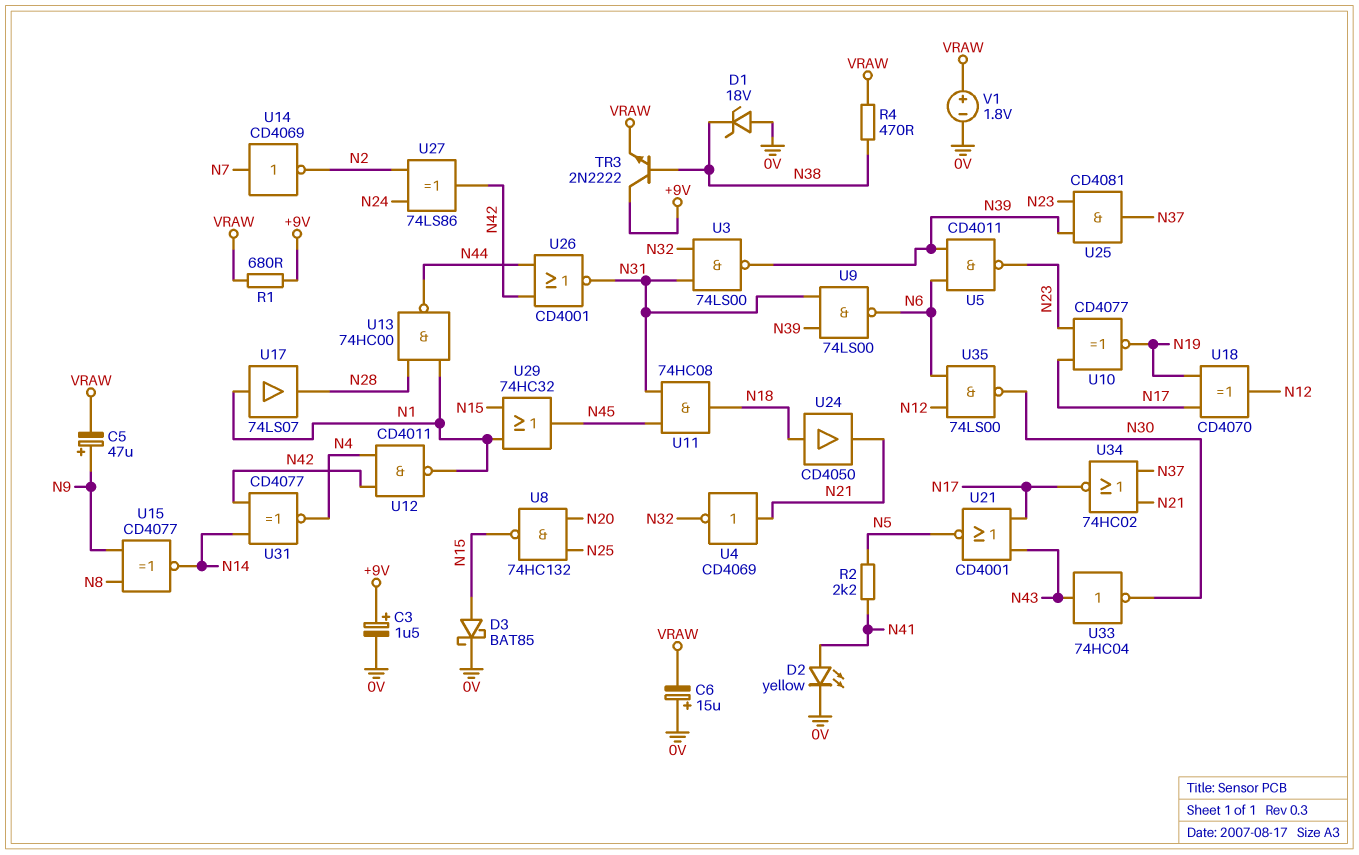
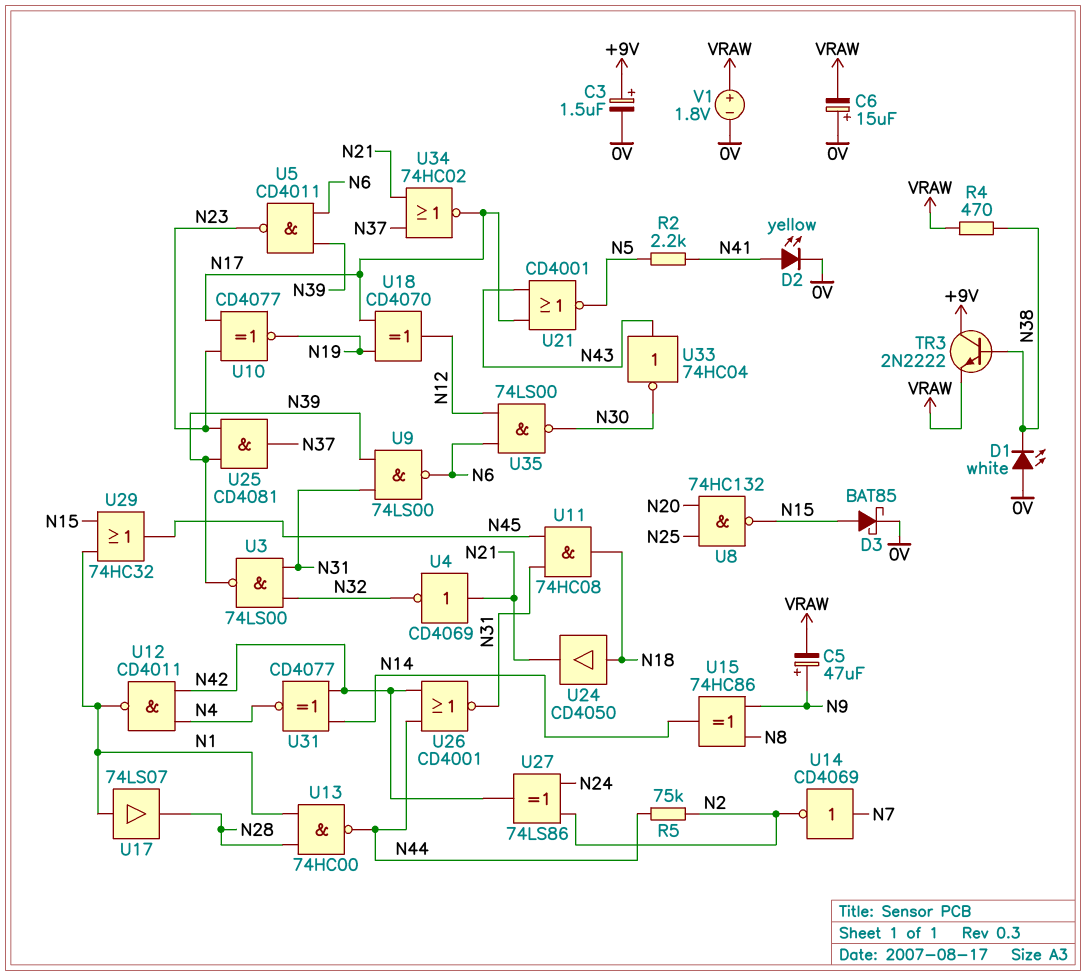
D1: zener 18V (A 0V, K N38) -> LED white (A 0V, K N38)
R1: 680 (+9V, VRAW) -> none
R5: none -> 75k (N2, N44)
U15: XNOR CD4077 (in N8, in N9, out N14) -> XOR 74HC86 (in N8, in N9, out N14)

